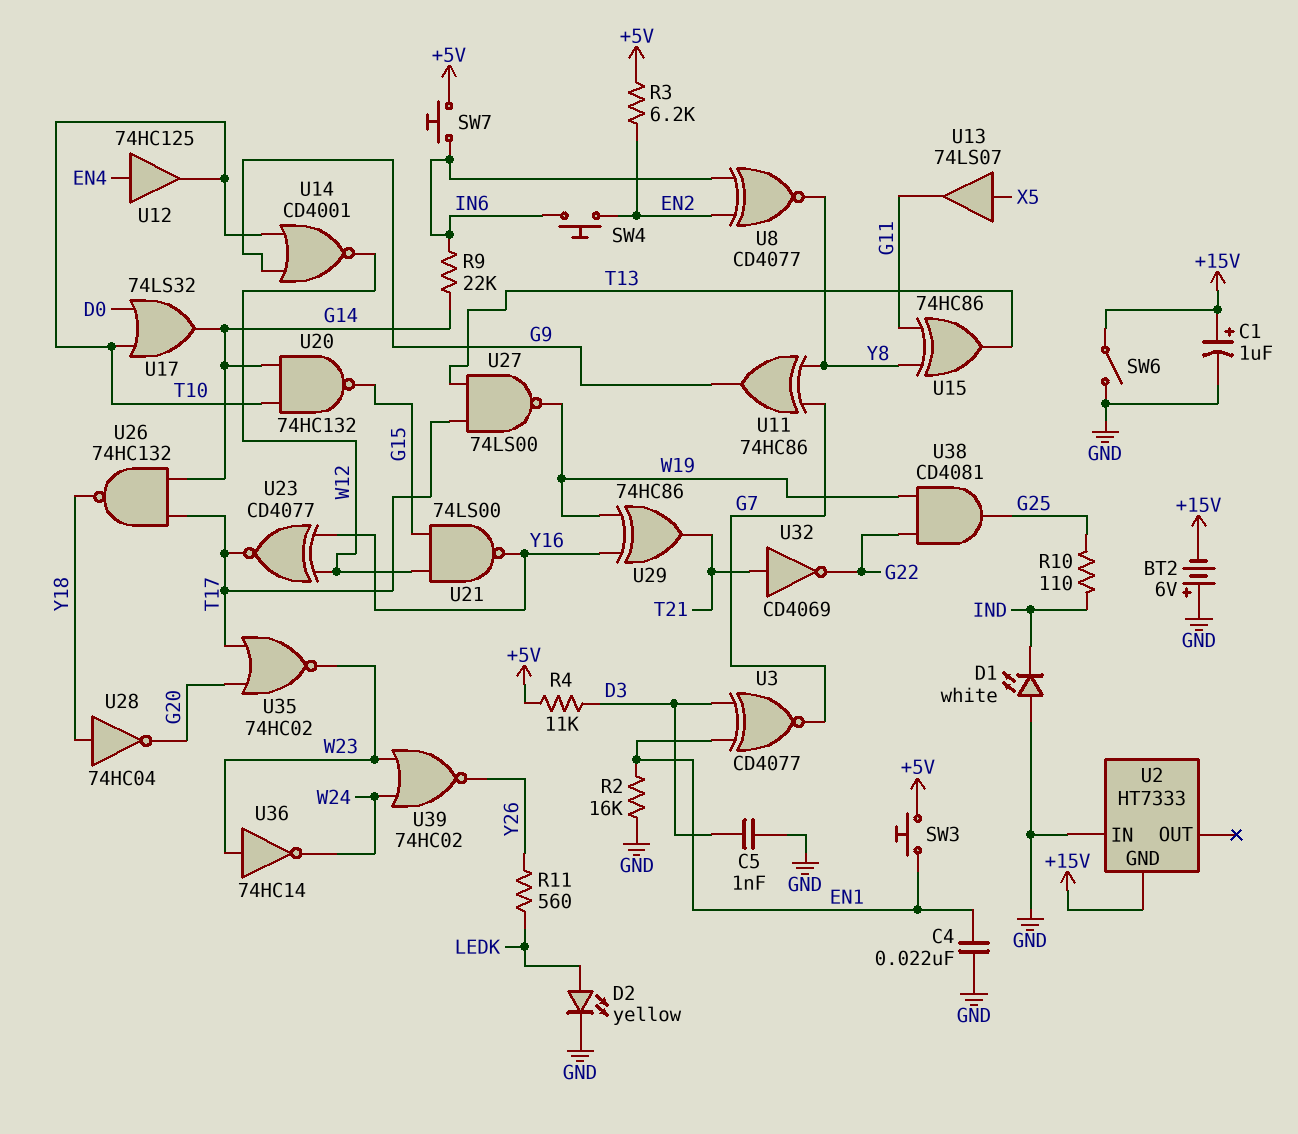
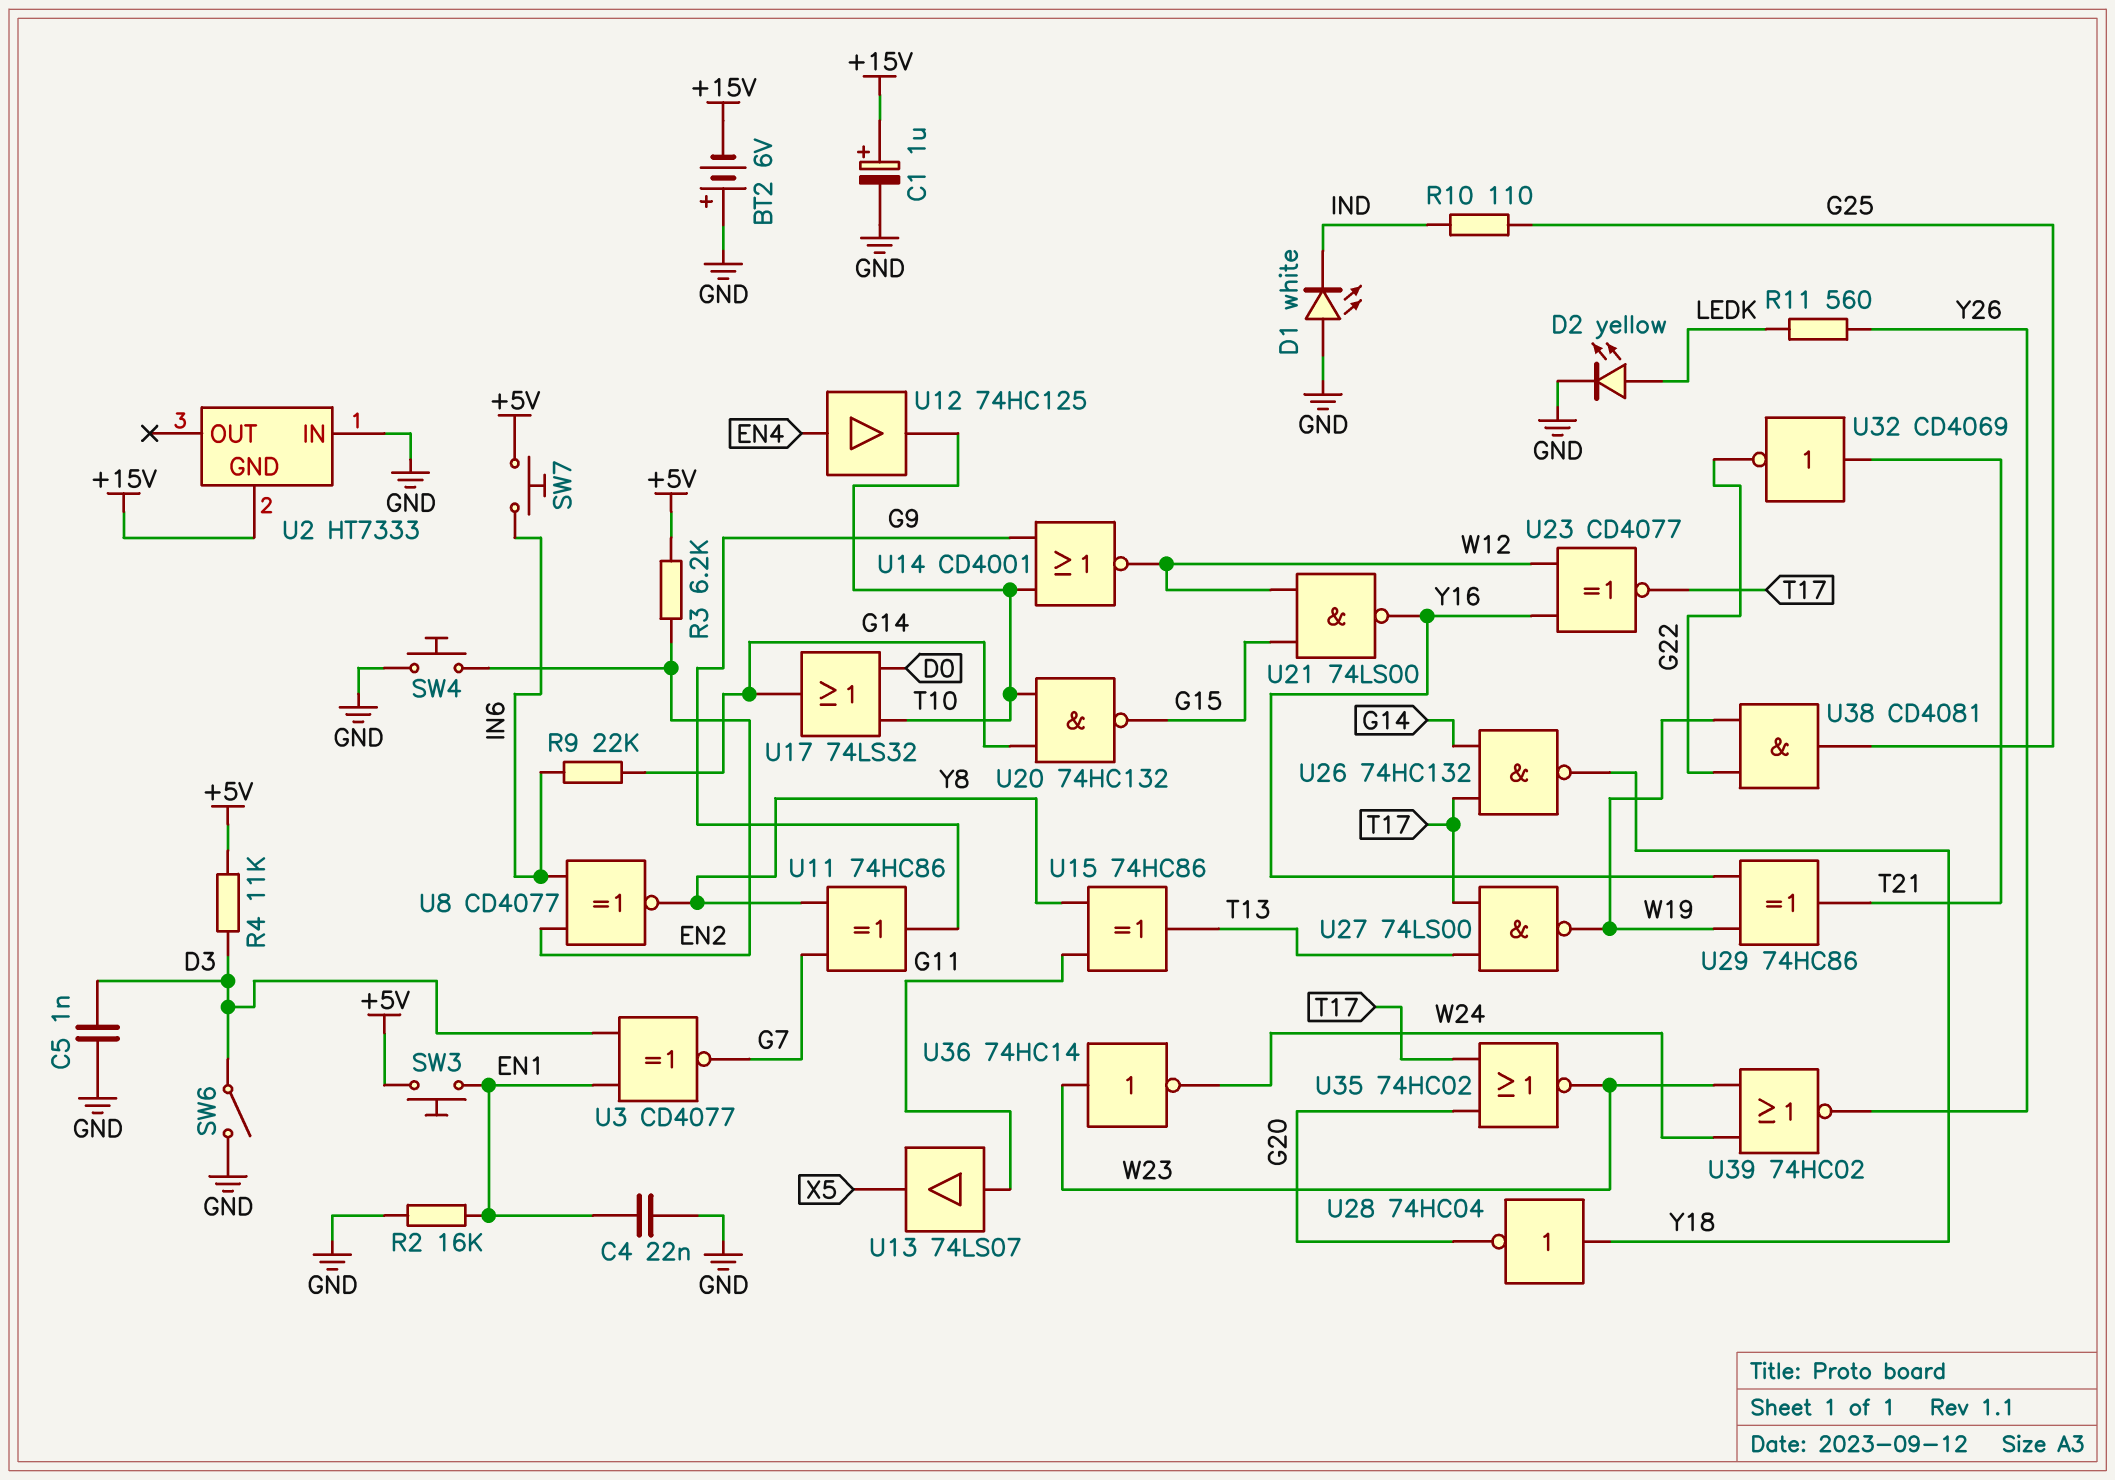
SW4: button (EN2, IN6) -> button (EN2, GND)
SW6: switch (+15V, GND) -> switch (D3, GND)
U13: buffer 74LS07 (in X5, out G11) -> buffer 74LS07 (in G11, out X5)

